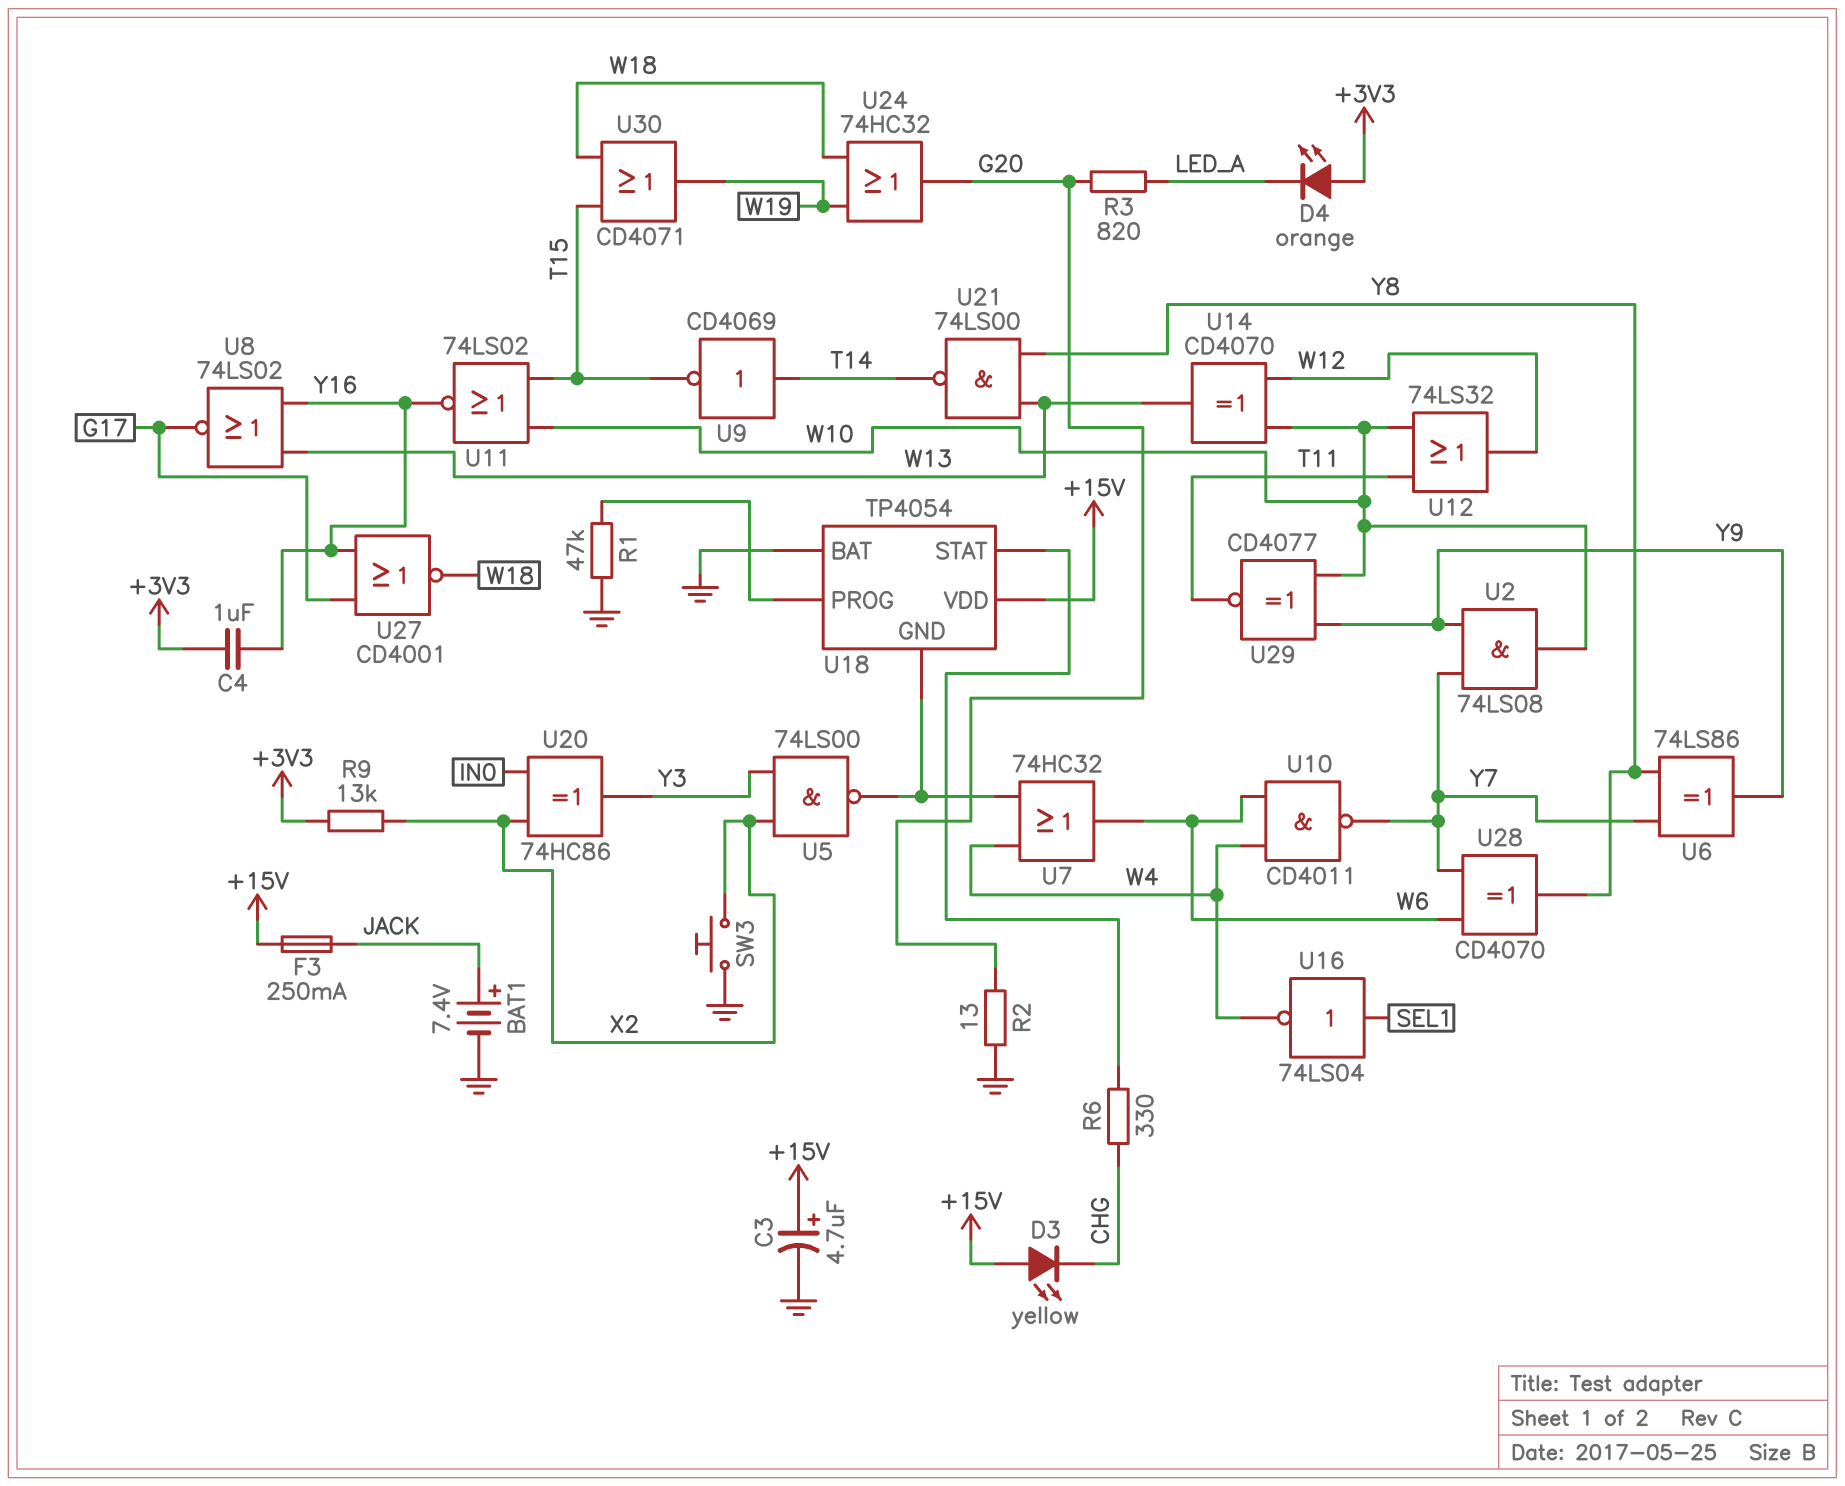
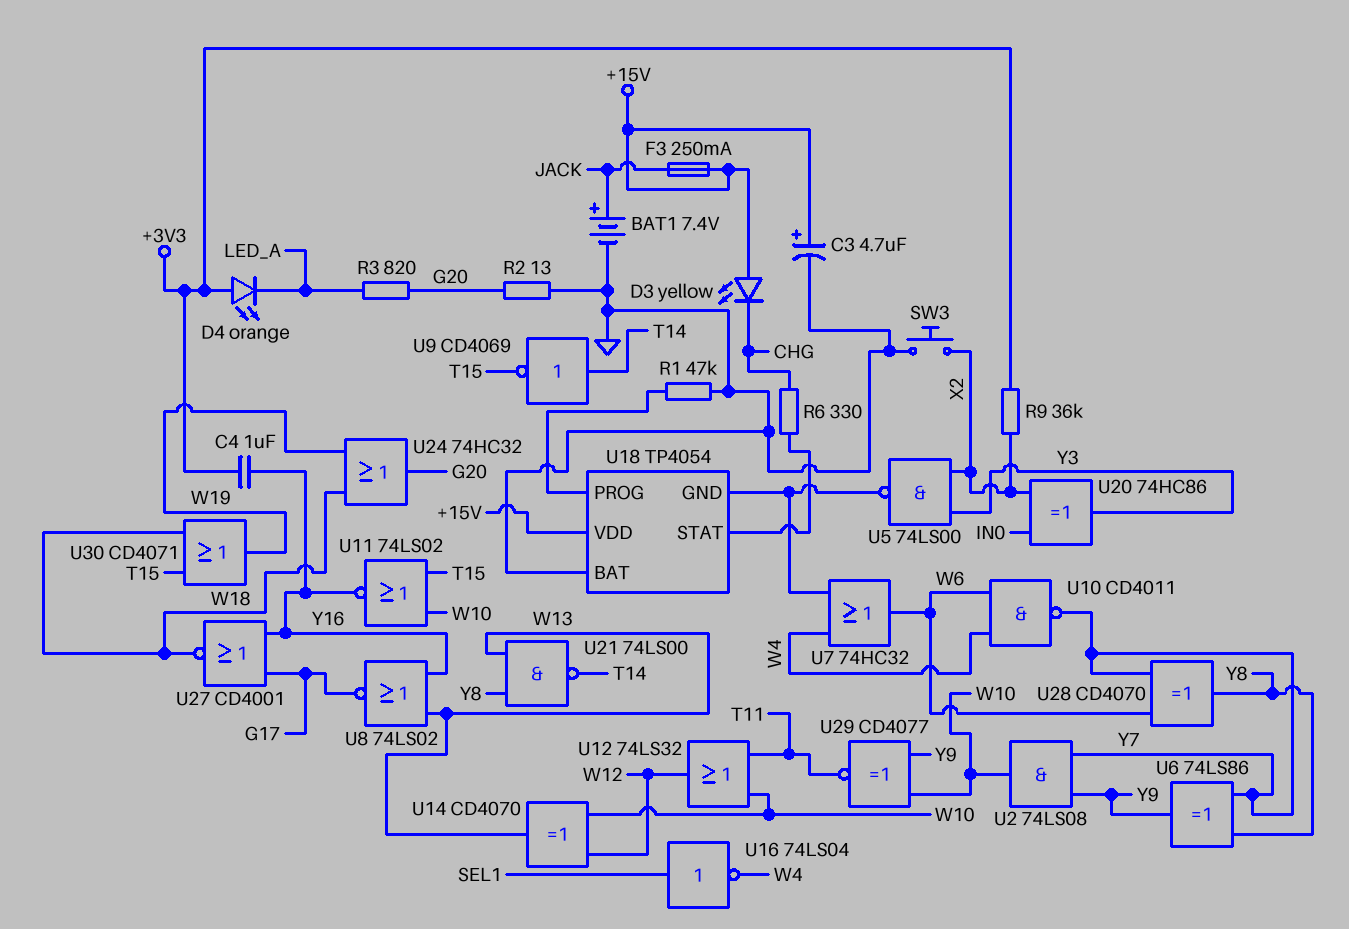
R9: 13k (+3V3, X2) -> 36k (+3V3, X2)

